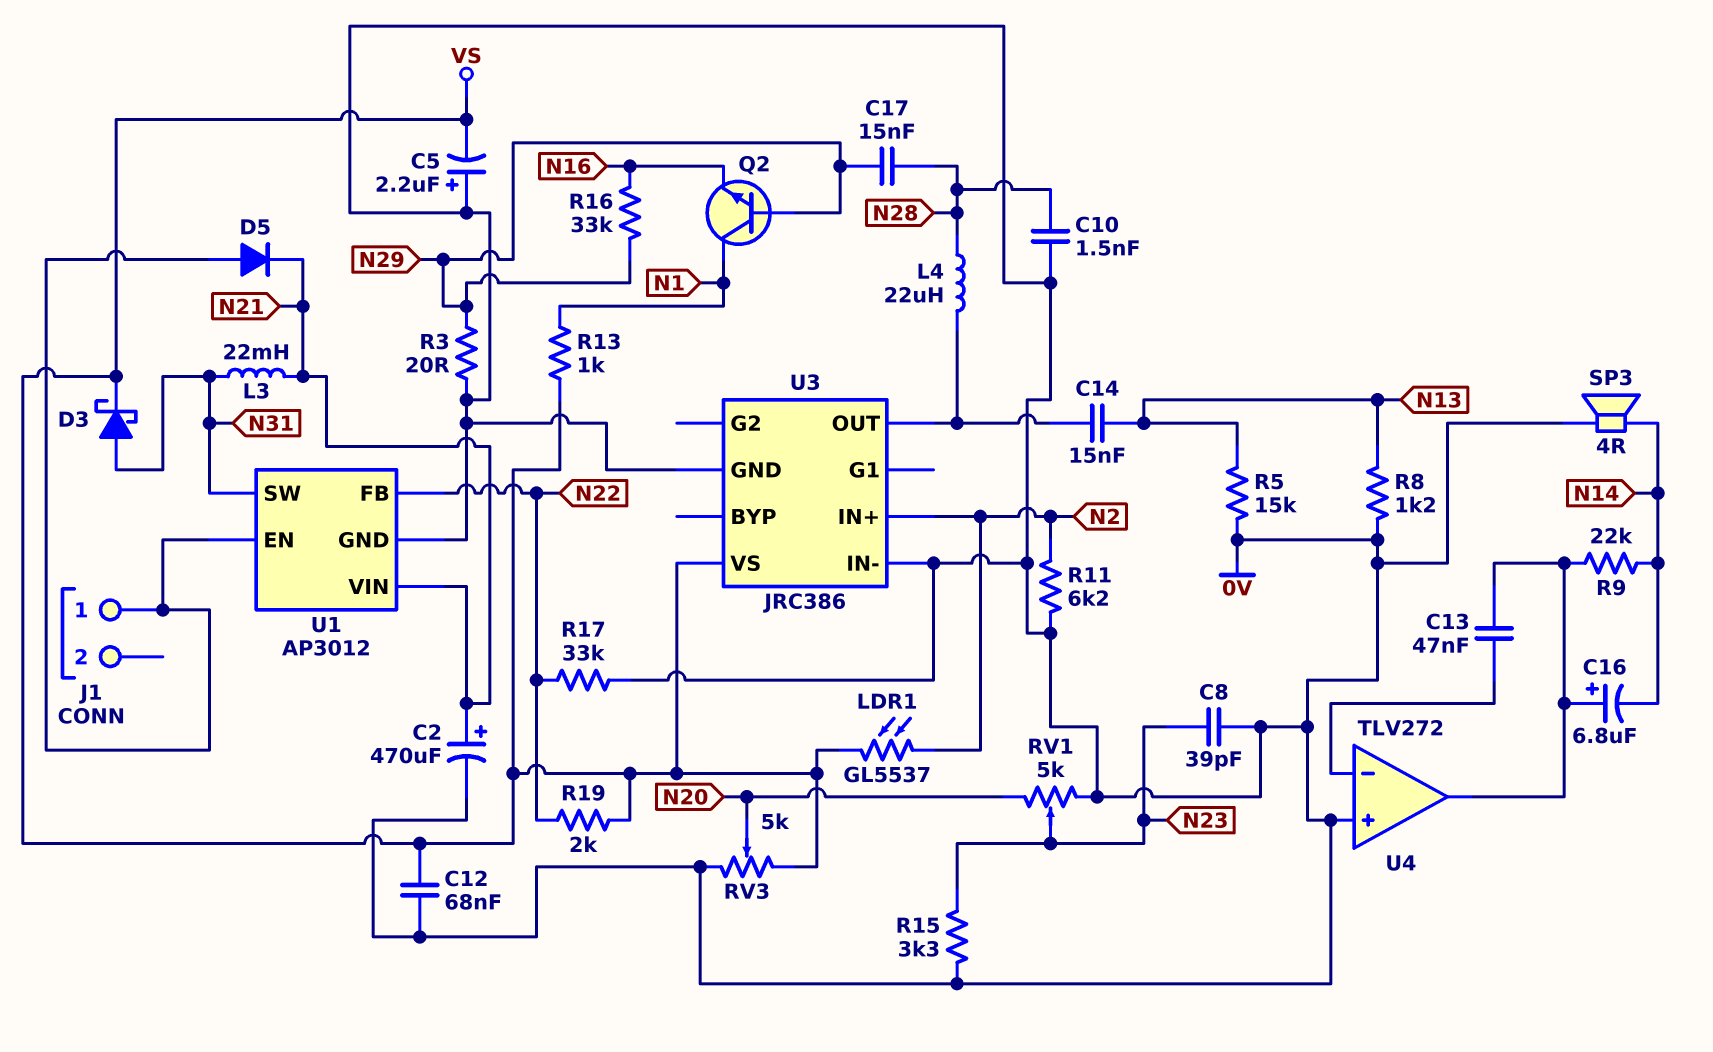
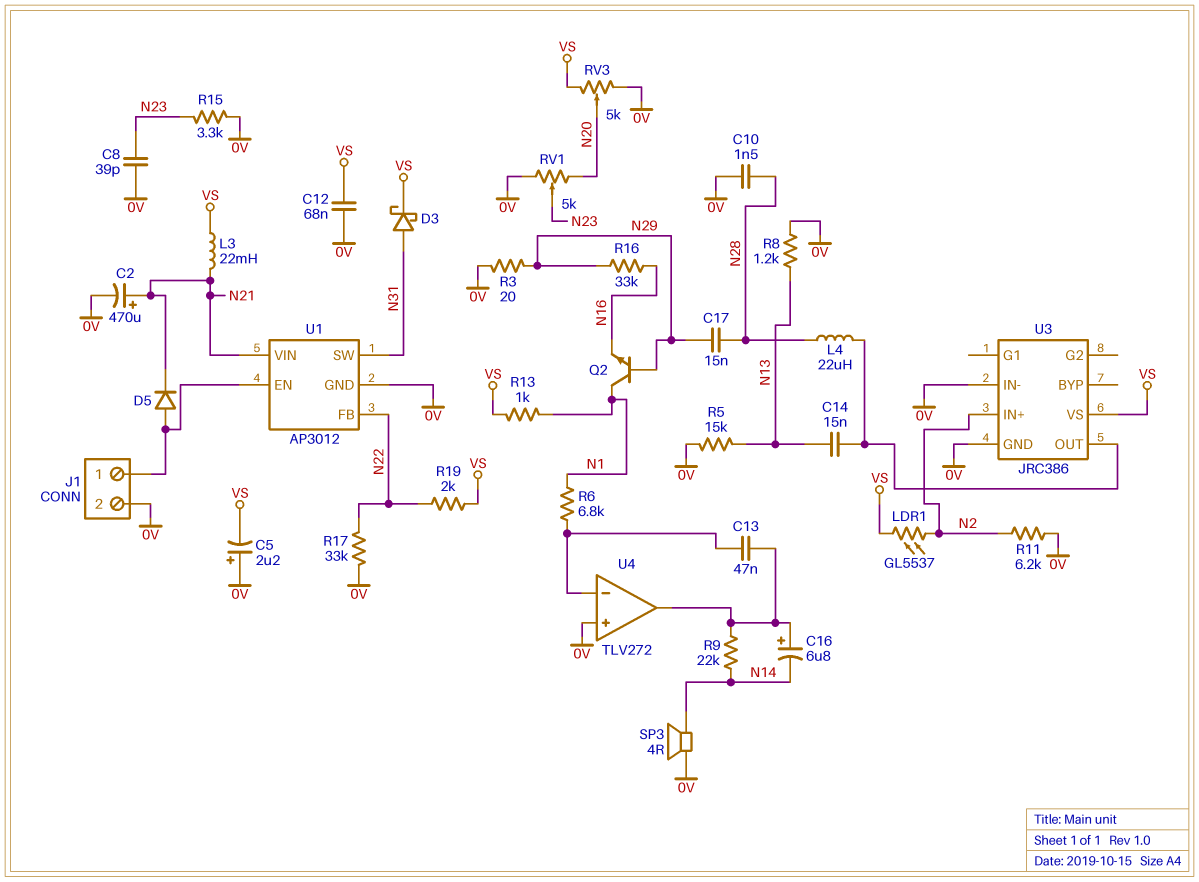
J1 pin 2: none -> 0V
L3: 22mH (N21, N31) -> 22mH (N21, VS)
R6: none -> 6.8k (N1, U4/in-)

